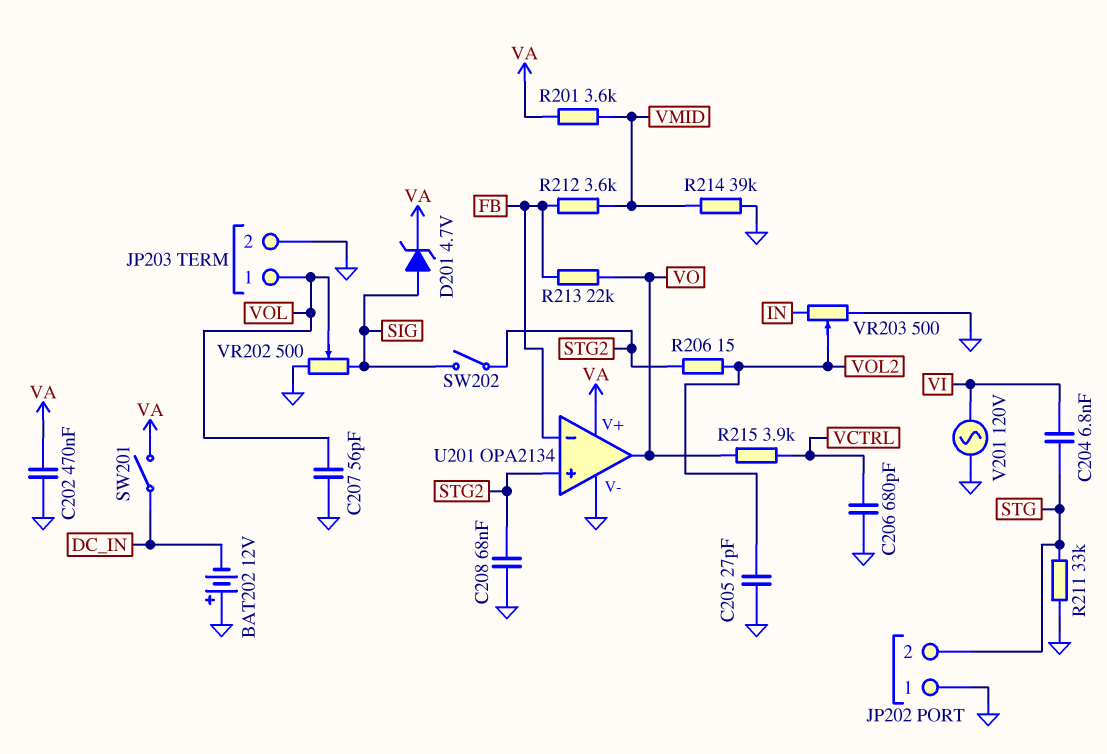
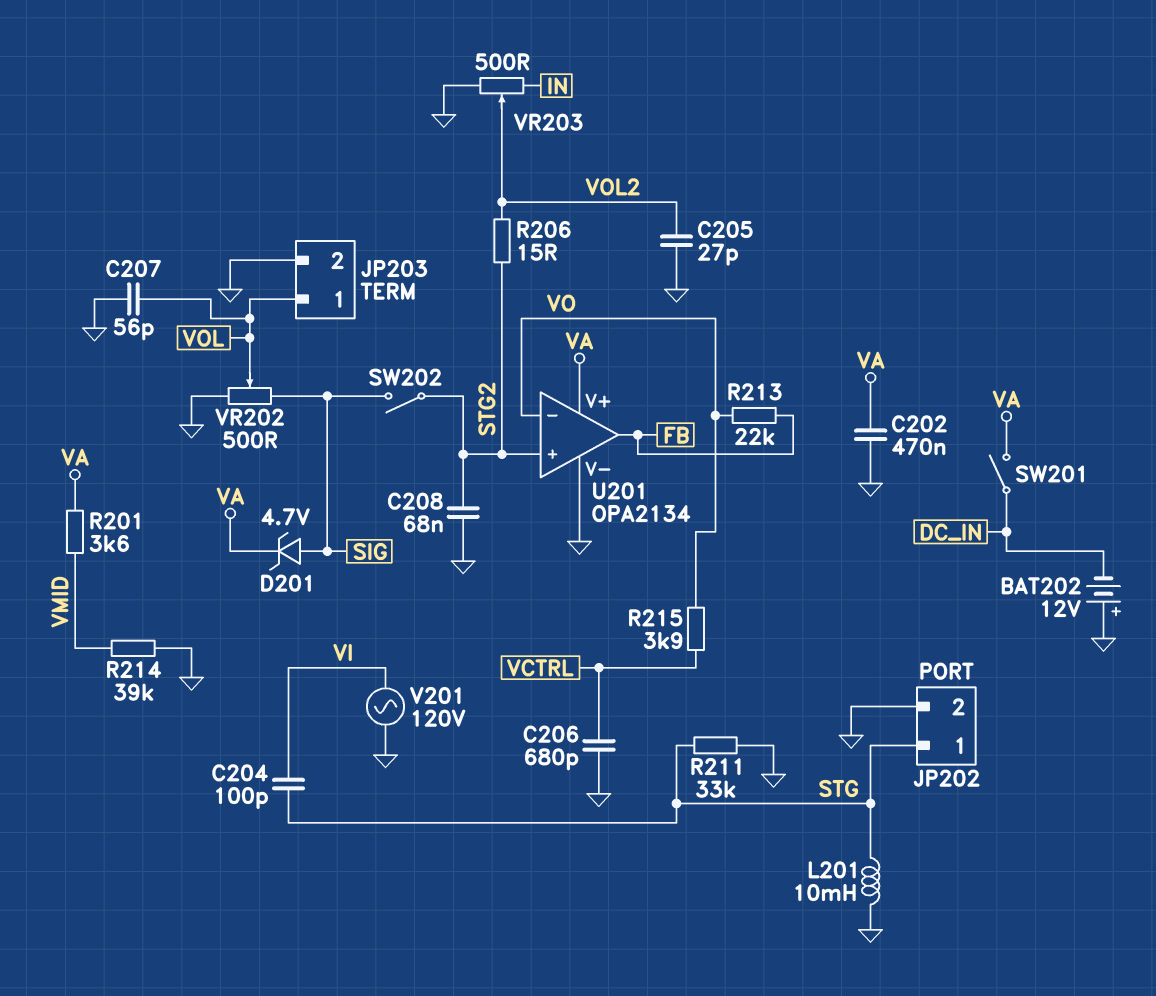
C204: 6.8nF (STG, VI) -> 100pF (STG, VI)
JP202 pin 1: GND -> STG
JP202 pin 2: STG -> GND
L201: none -> 10mH (GND, STG)
R212: 3.6k (FB, VMID) -> none
U201 pin in-: FB -> VO
U201 pin out: VO -> FB

